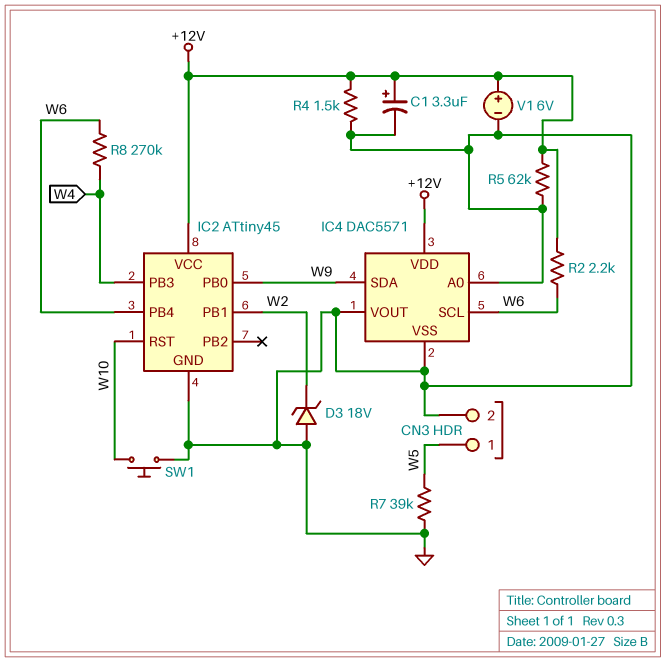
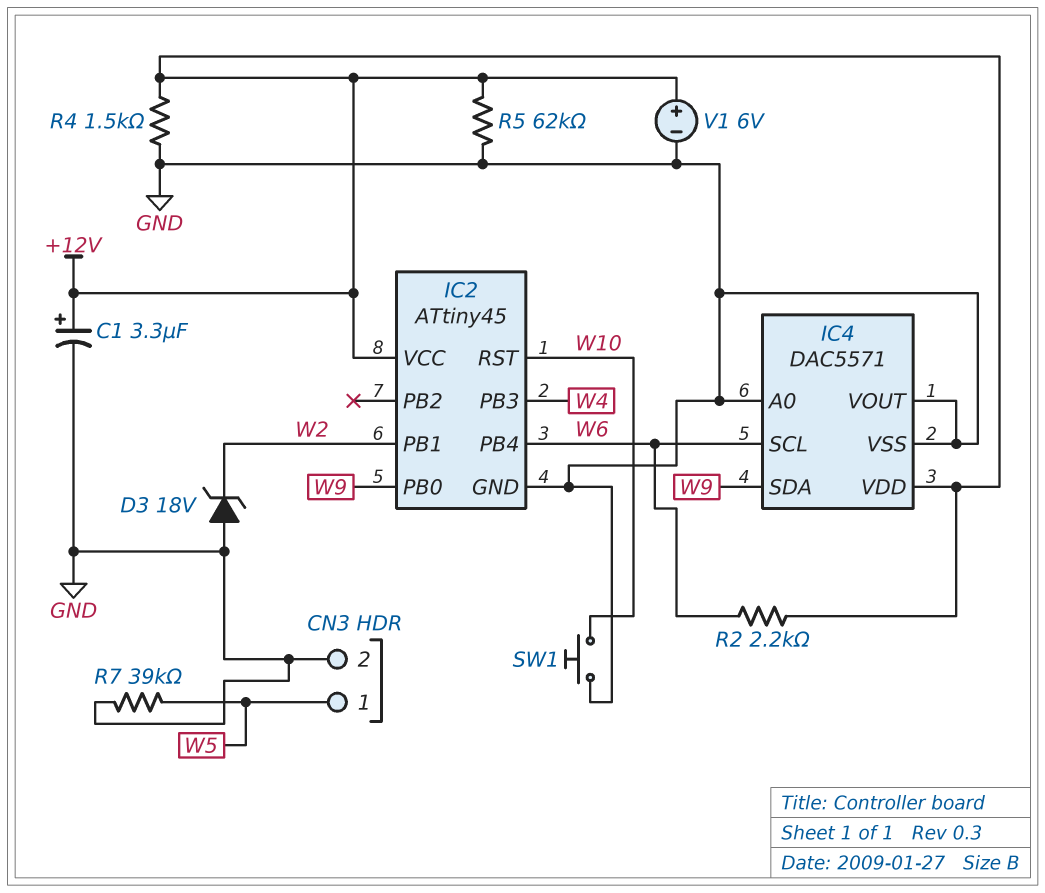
R8: 270k (W4, W6) -> none

